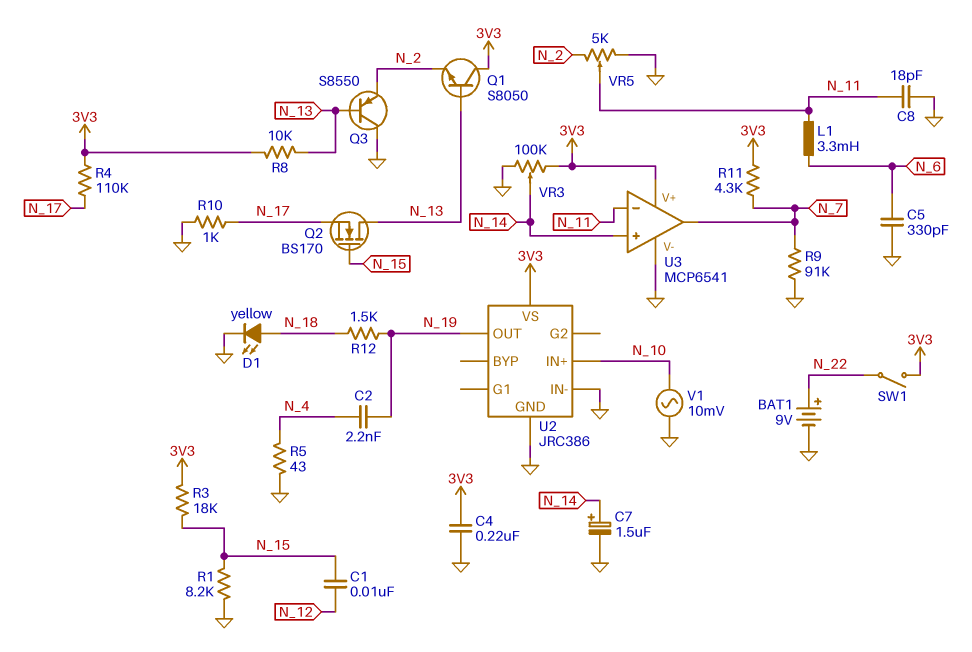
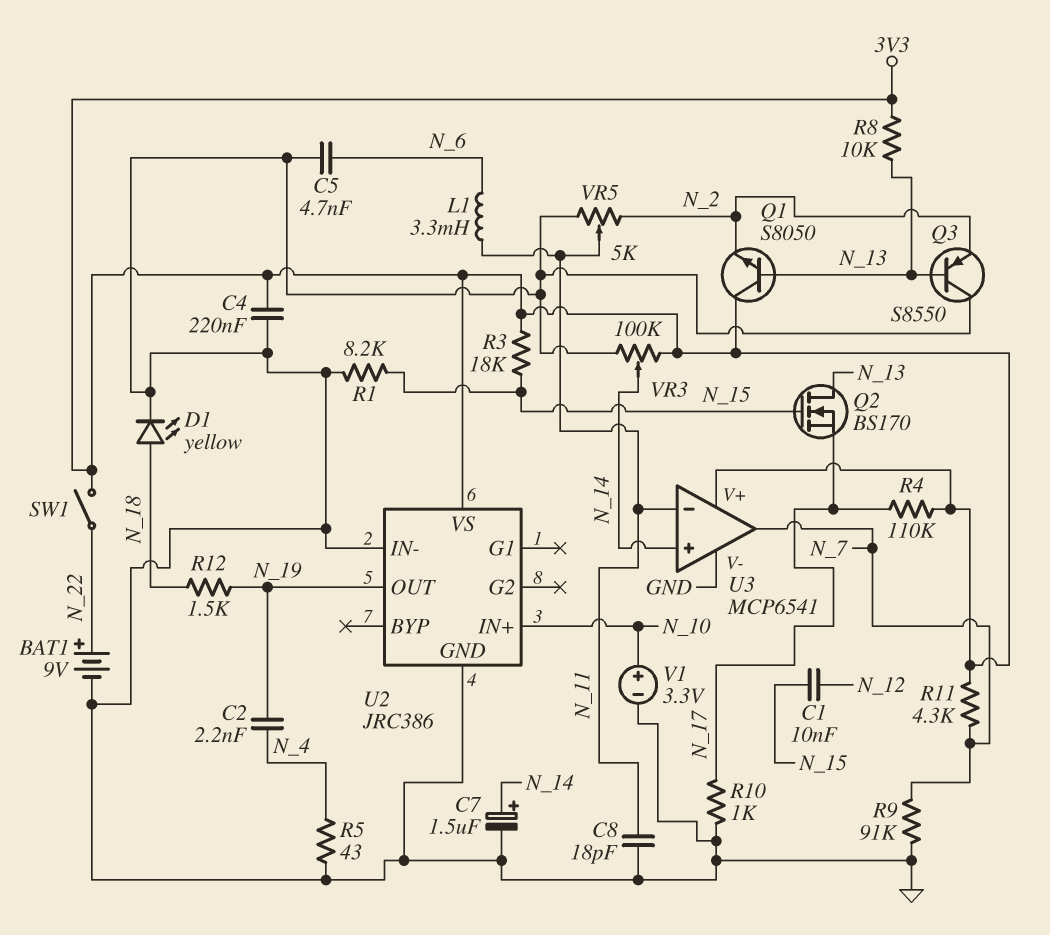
C5: 330pF (GND, N_6) -> 4.7nF (GND, N_6)
V1: AC 10mV (GND, N_10) -> 3.3V (plus N_10, minus GND)

